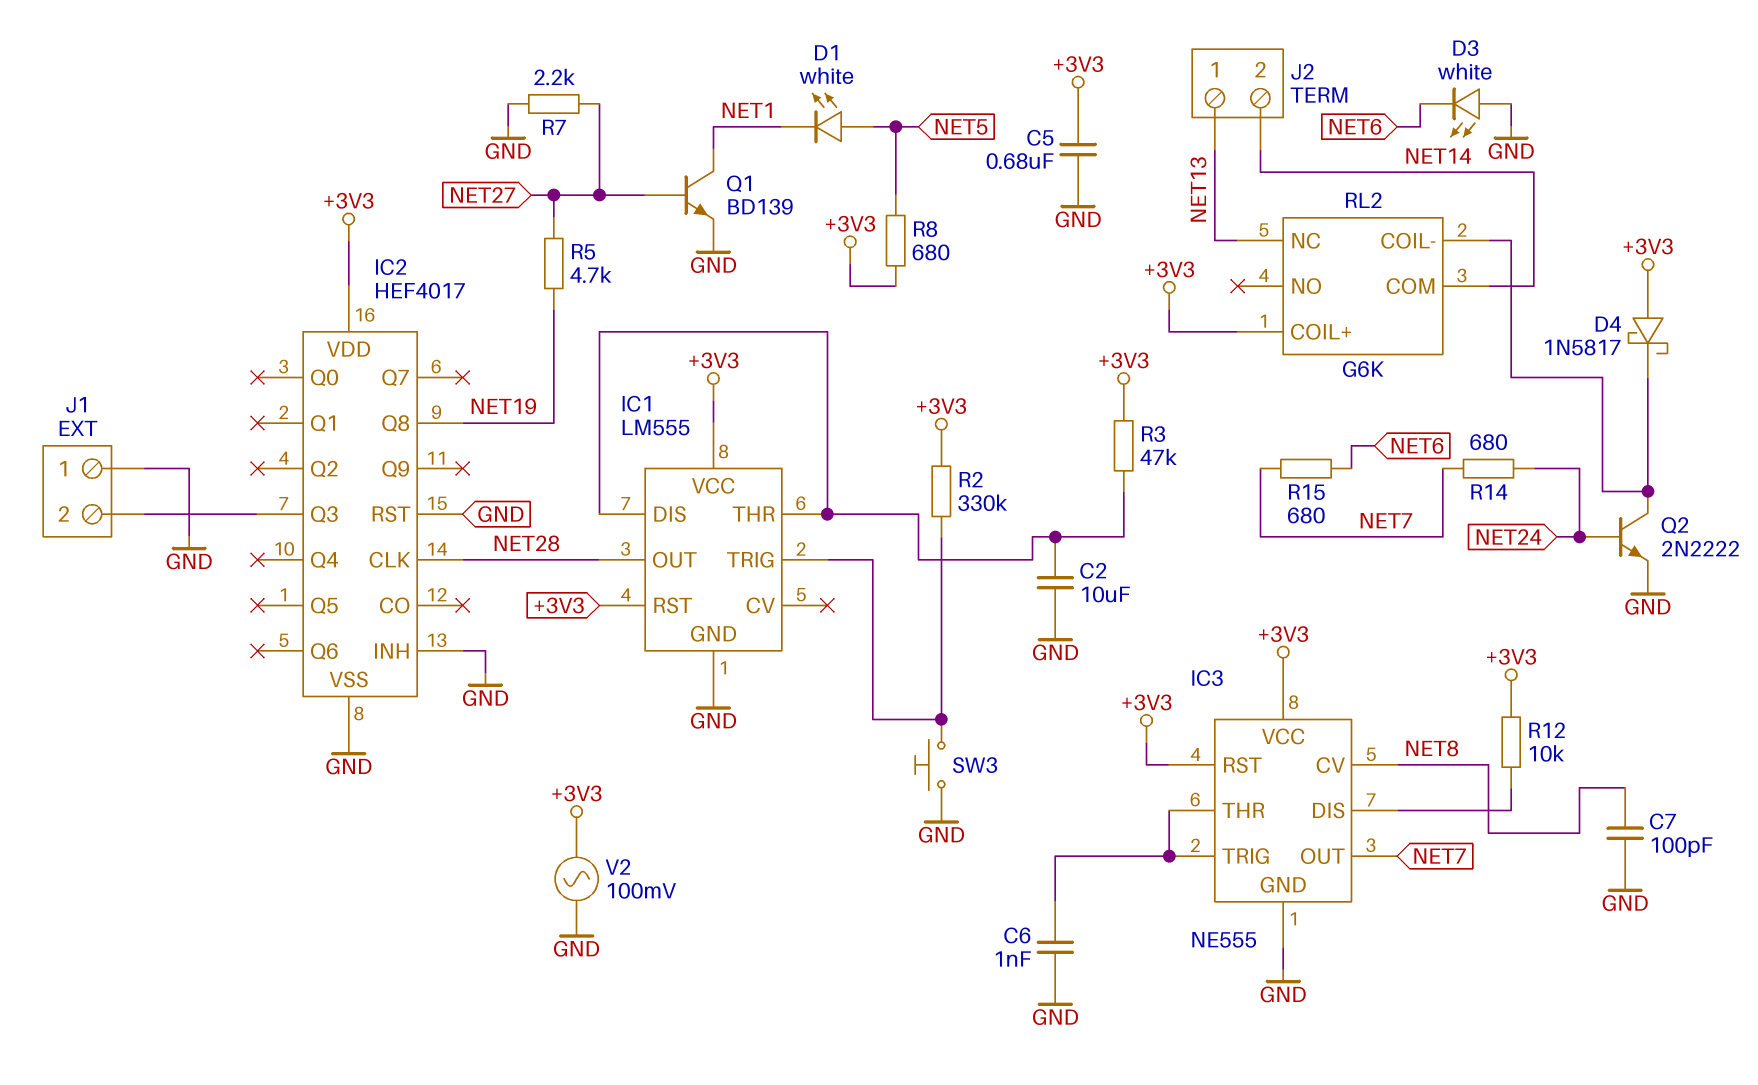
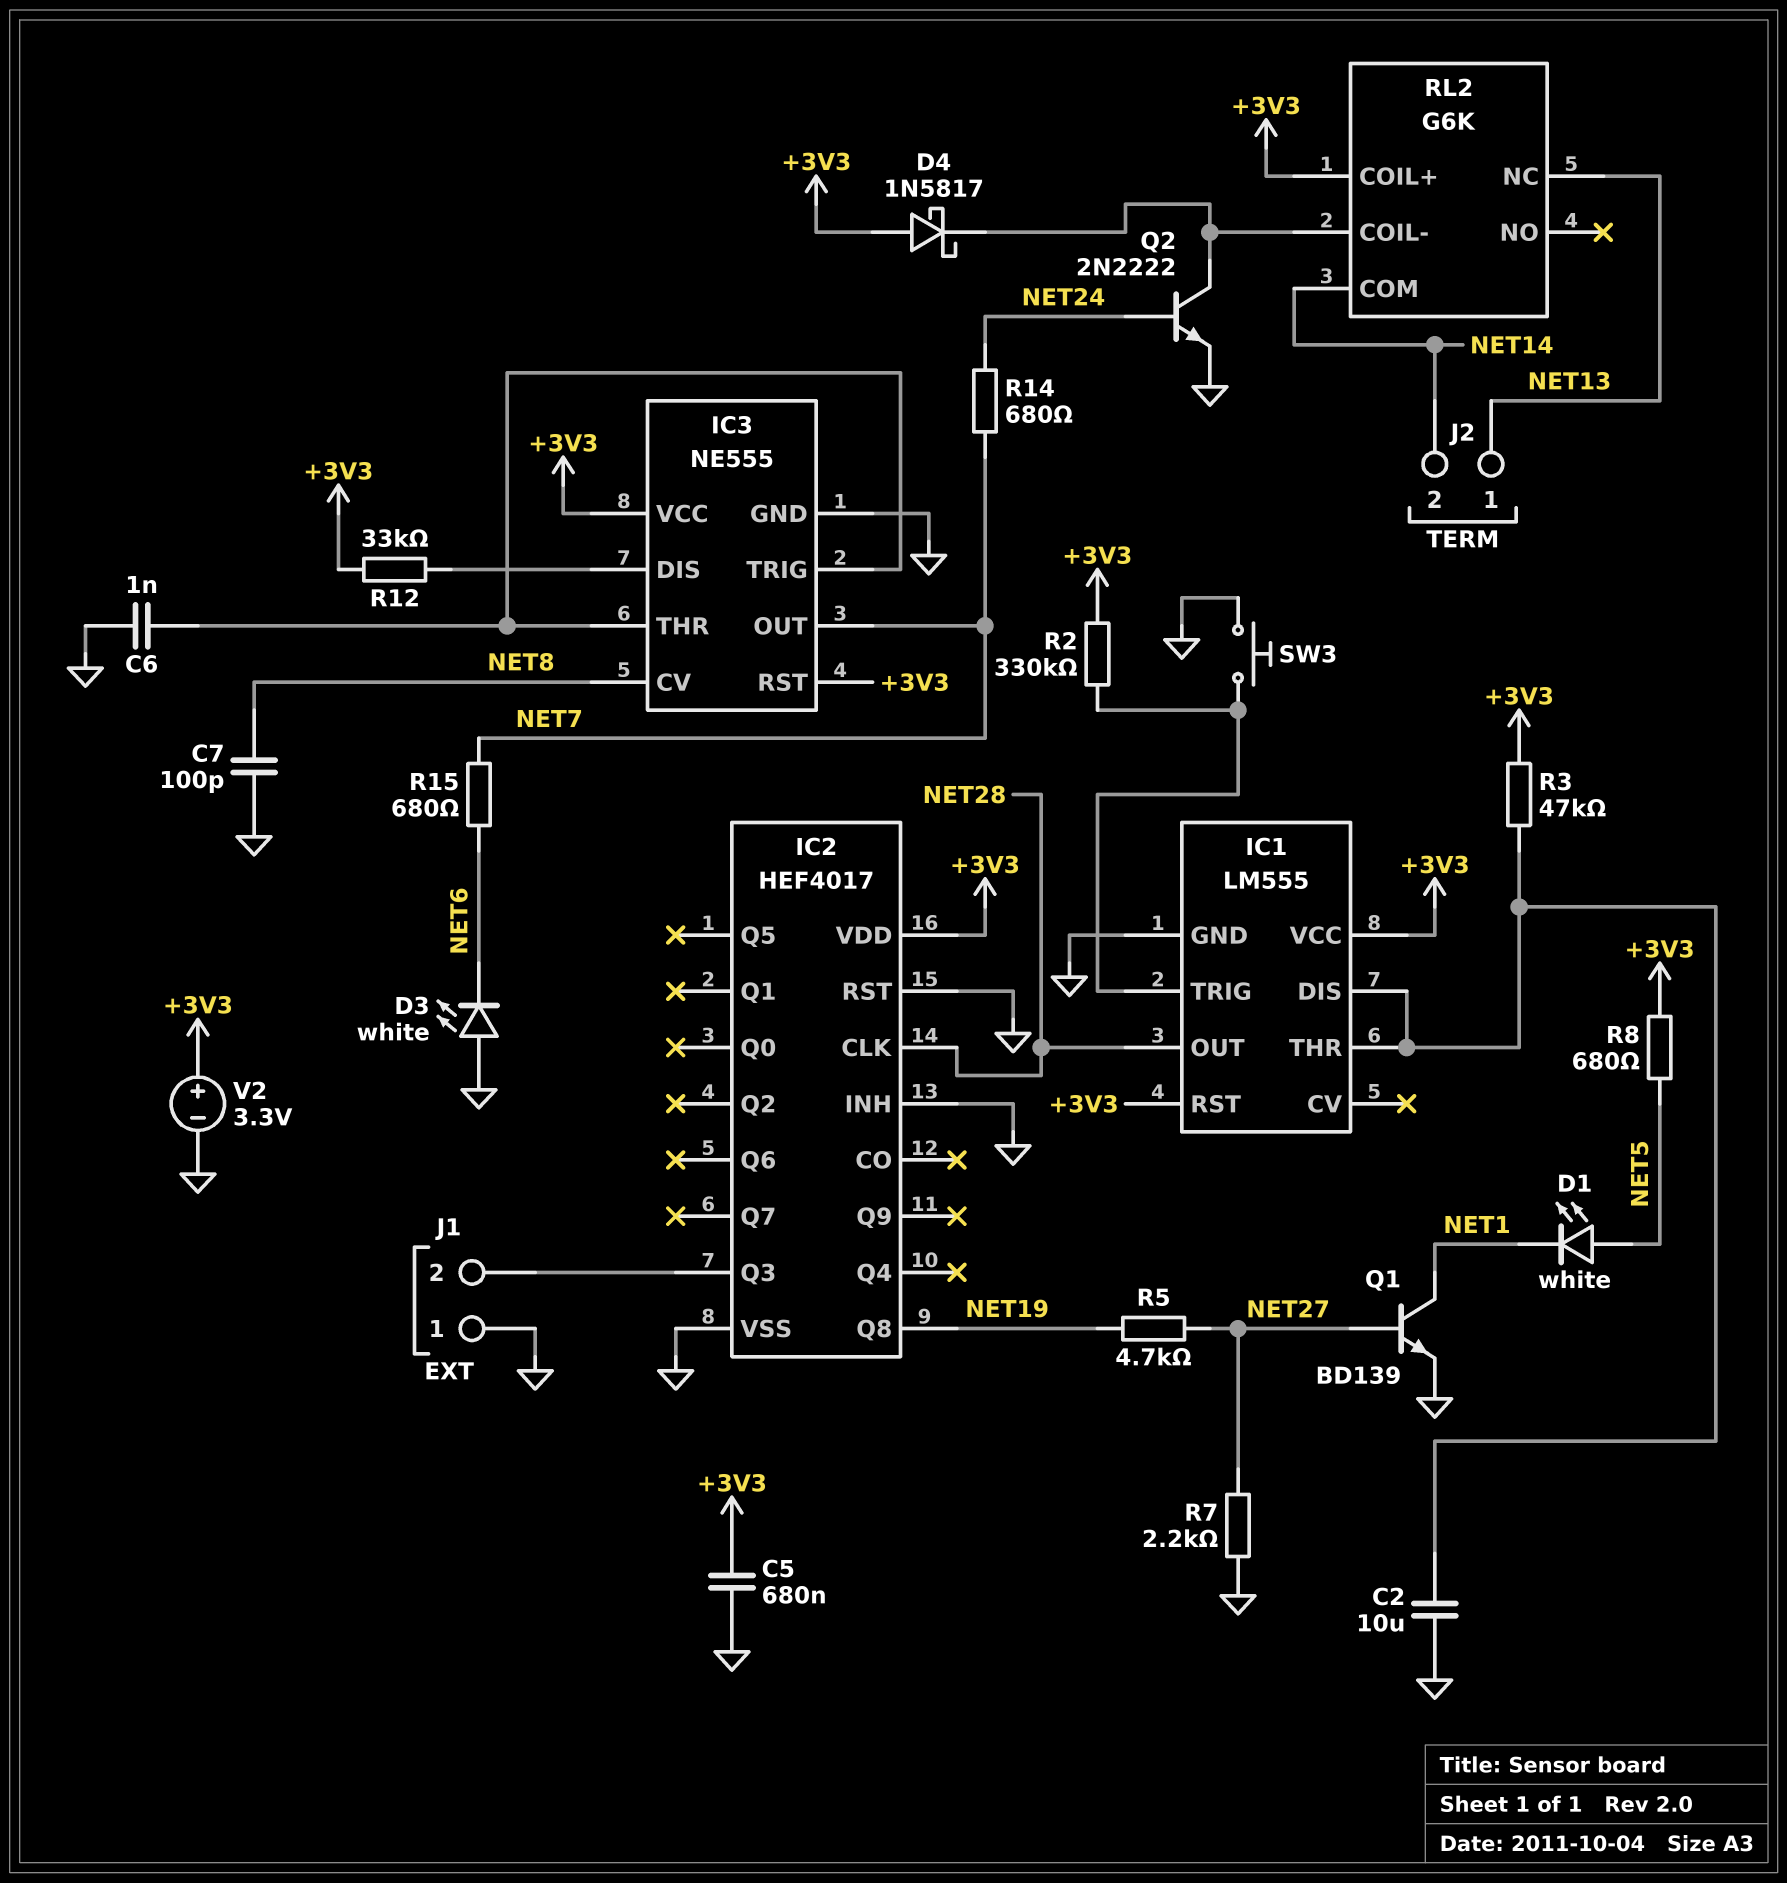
R12: 10k (+3V3, IC3/DIS) -> 33k (+3V3, IC3/DIS)
V2: AC 100mV (+3V3, GND) -> 3.3V (plus +3V3, minus GND)

